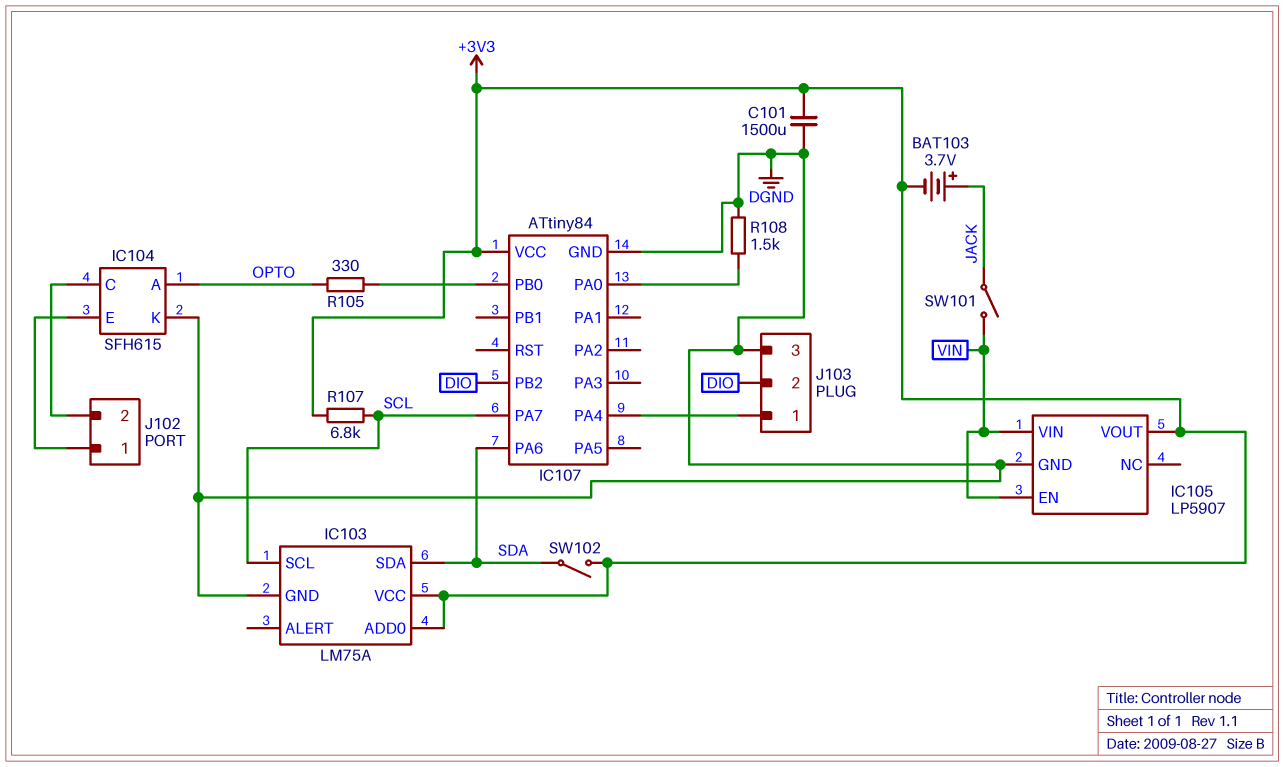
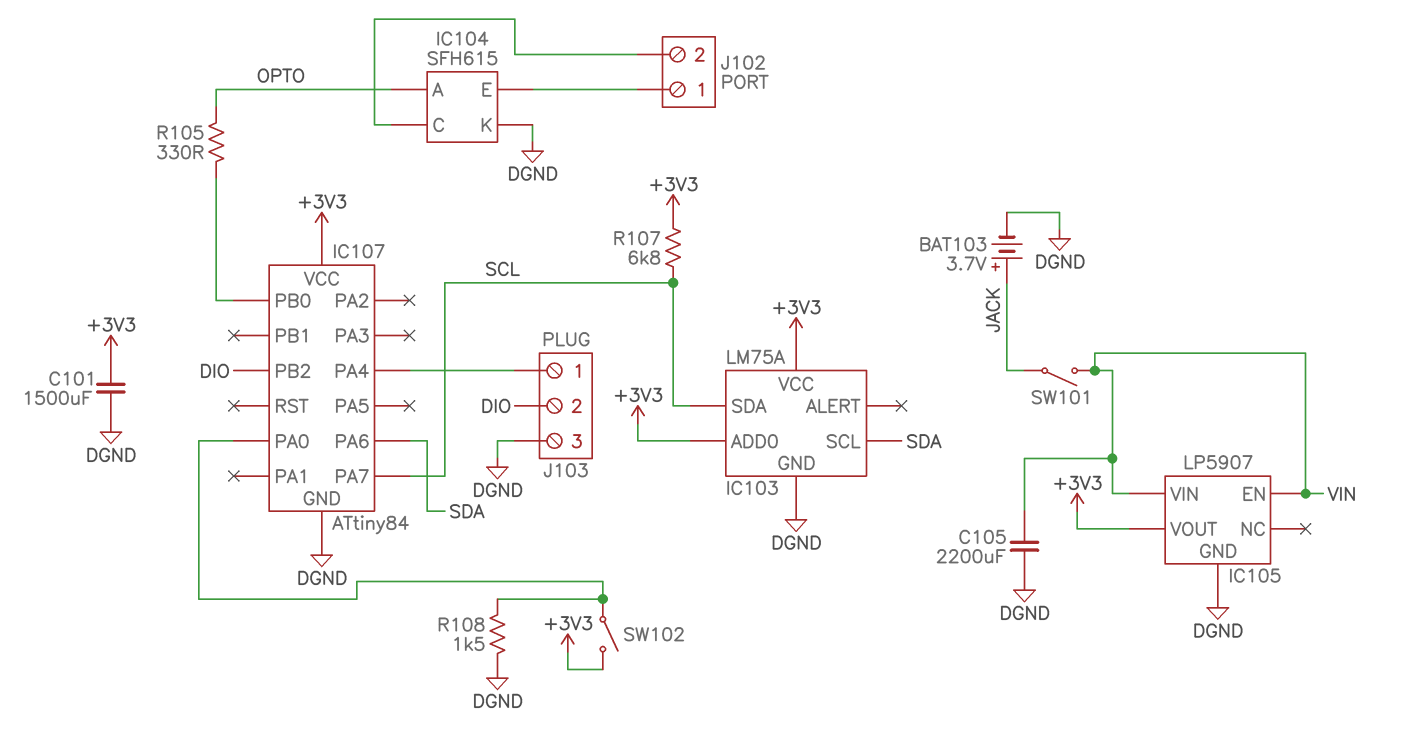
BAT103: 3.7V (plus JACK, minus +3V3) -> 3.7V (plus JACK, minus DGND)
C105: none -> 2200uF (DGND, VIN)
IC103 pin SCL: SCL -> SDA
IC103 pin SDA: SDA -> SCL
SW102: switch (+3V3, SDA) -> switch (+3V3, IC107/PA0)

